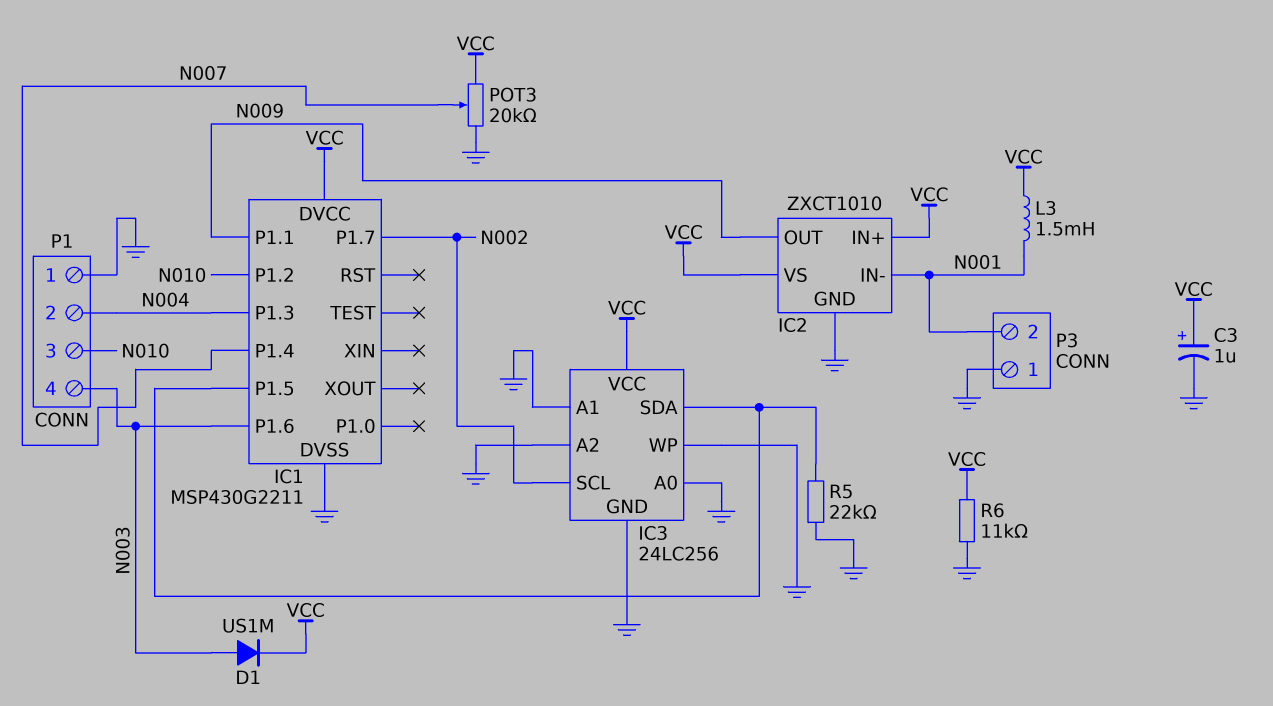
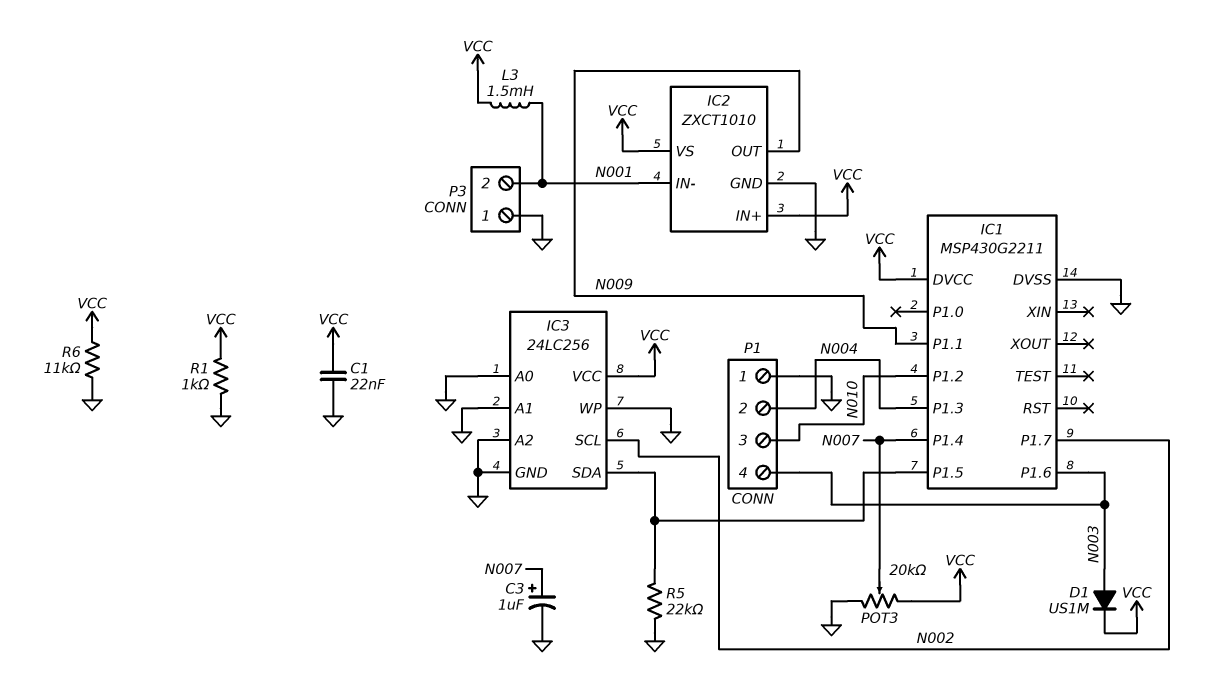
C1: none -> 22nF (GND, VCC)
C3: 1uF (plus VCC, minus GND) -> 1uF (plus N007, minus GND)
R1: none -> 1k (GND, VCC)

